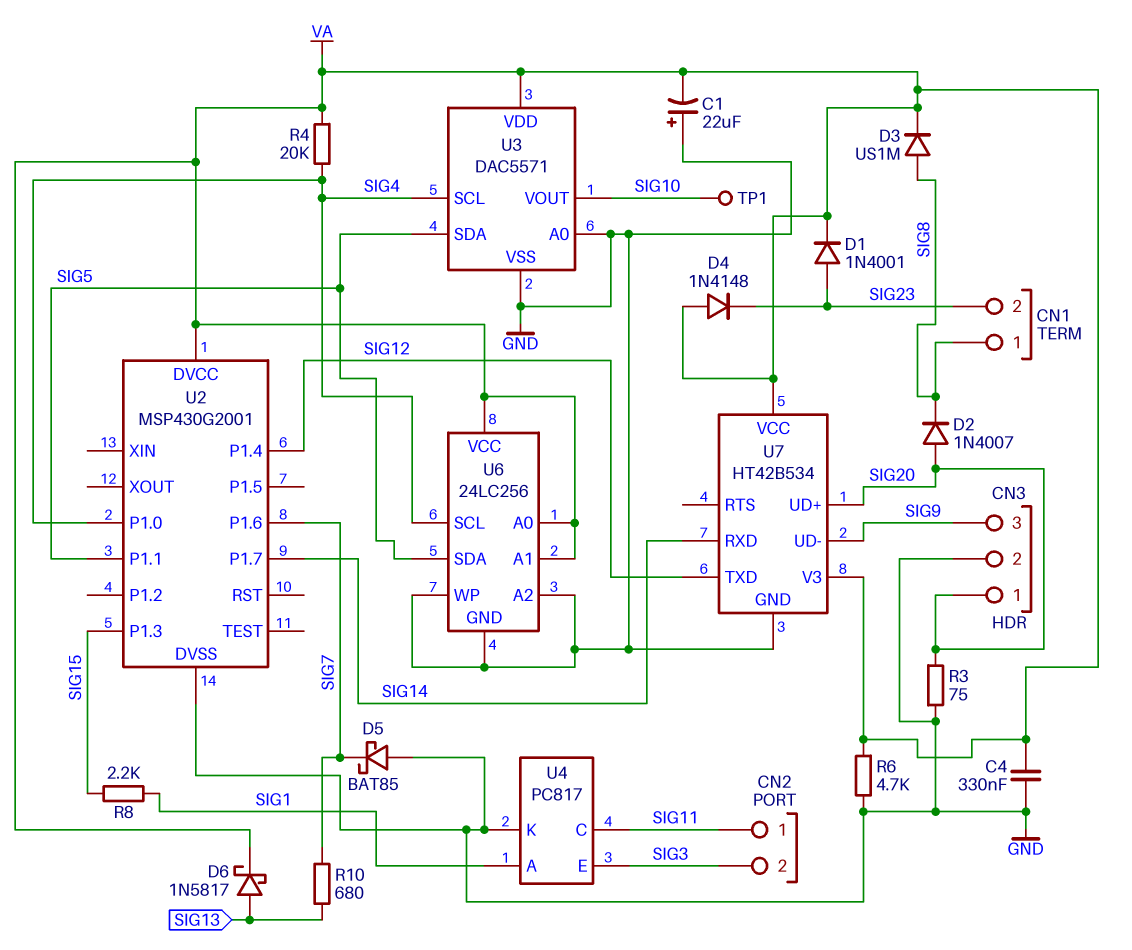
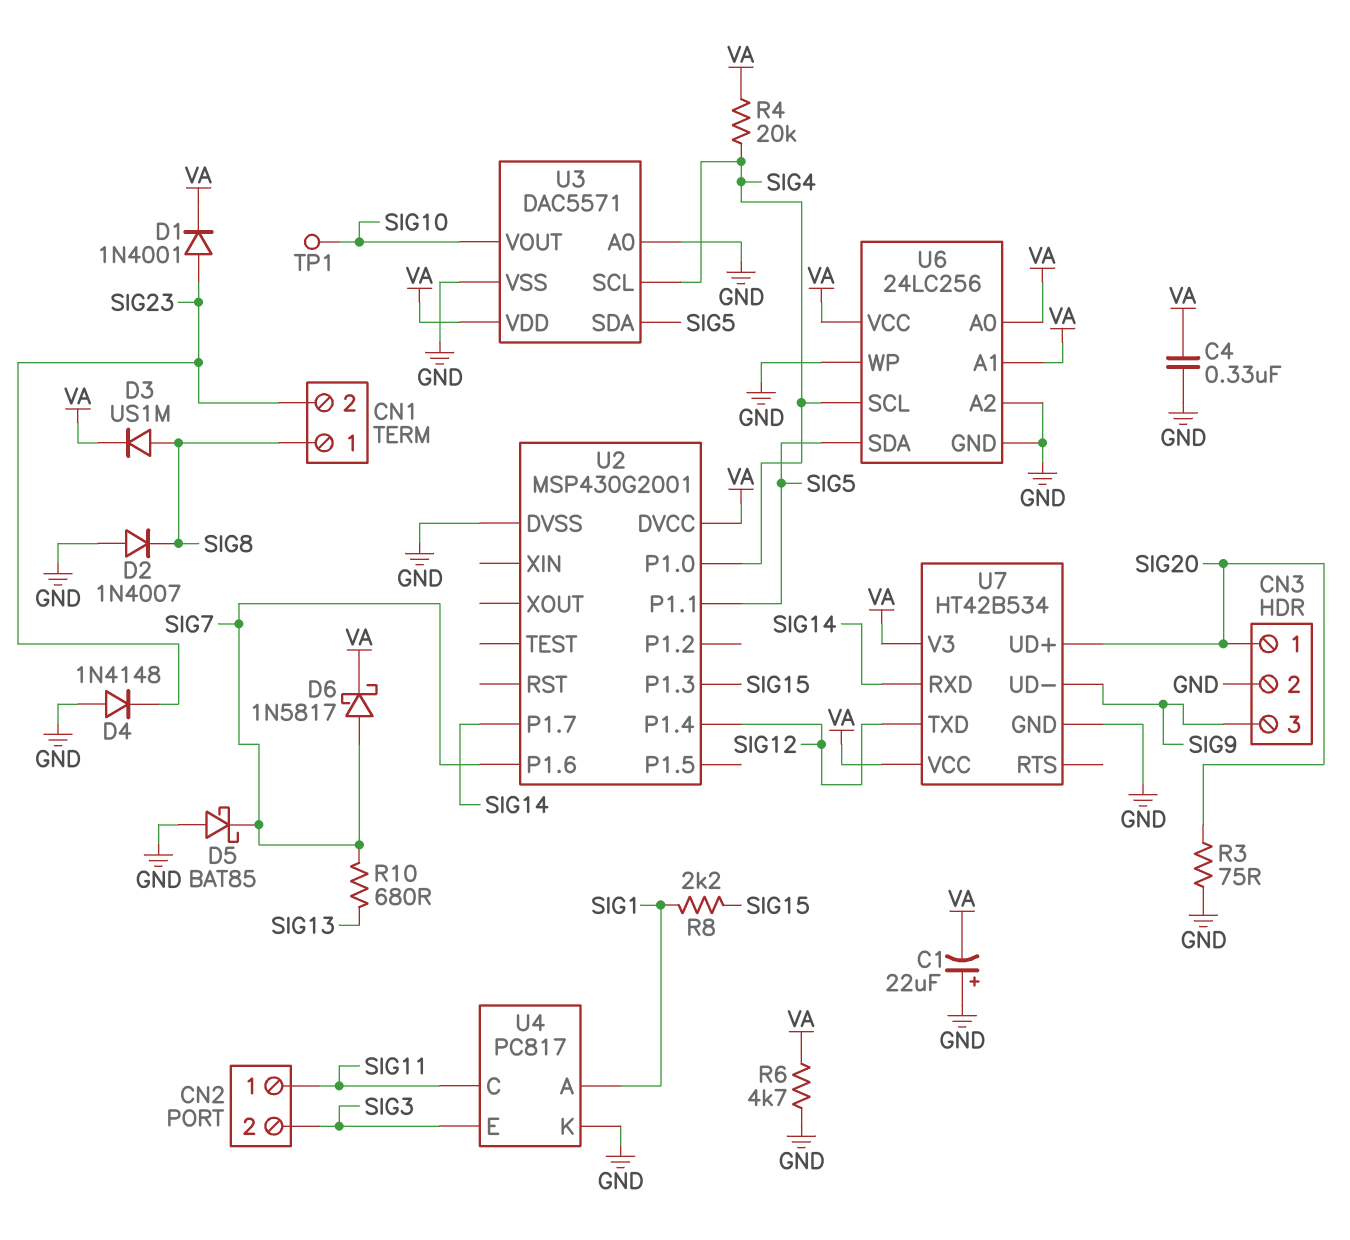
D2: diode 1N4007 (A SIG20, K SIG8) -> diode 1N4007 (A GND, K SIG8)
D4: diode 1N4148 (A VA, K SIG23) -> diode 1N4148 (A GND, K SIG23)
D6: schottky 1N5817 (A SIG13, K VA) -> schottky 1N5817 (A SIG7, K VA)

